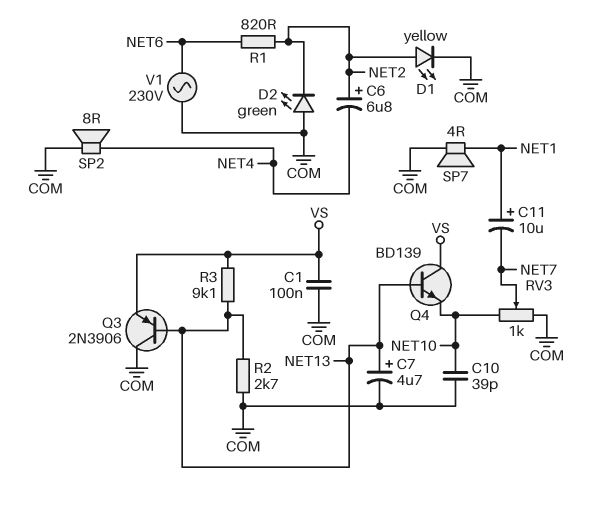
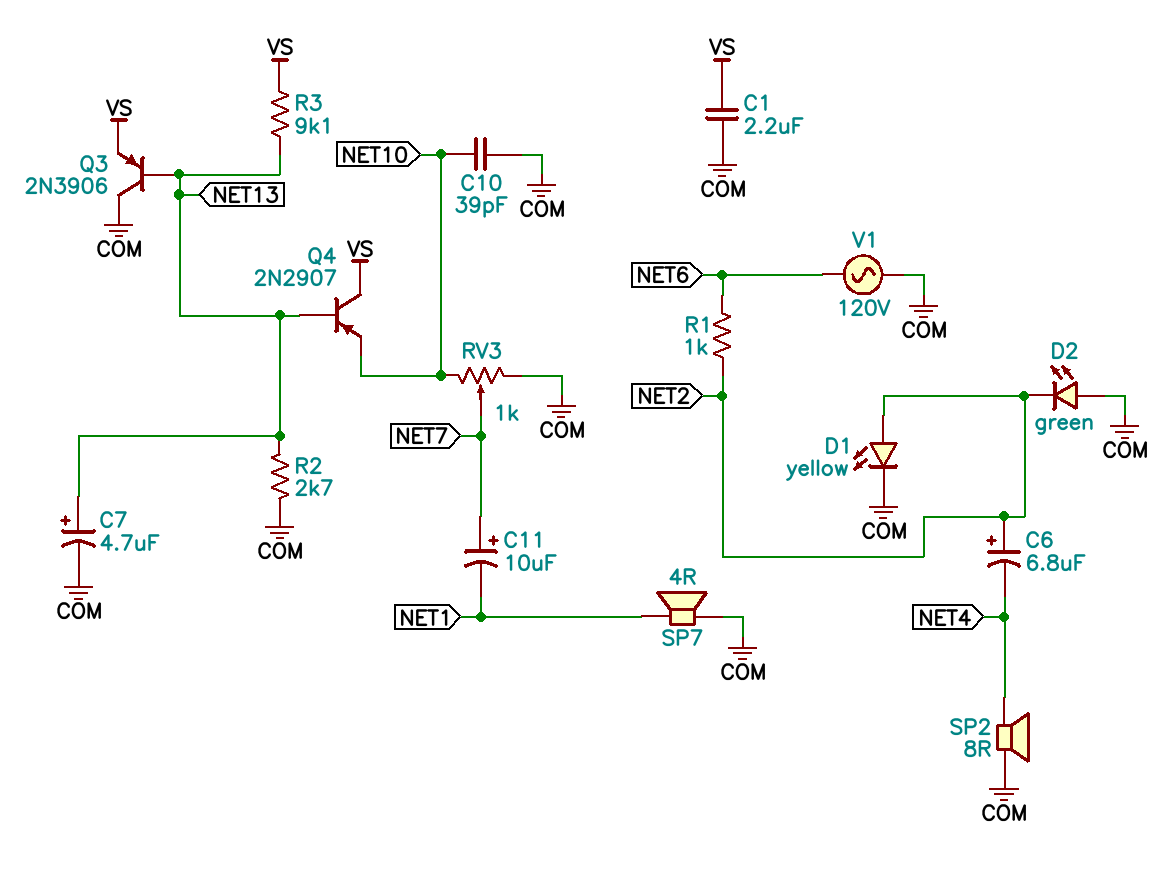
C1: 100nF (COM, VS) -> 2.2uF (COM, VS)
C11: 10uF (plus NET1, minus NET7) -> 10uF (plus NET7, minus NET1)
Q4: NPN BD139 (B NET13, C VS, E NET10) -> PNP 2N2907 (B NET13, C VS, E NET10)
R1: 820 (NET2, NET6) -> 1k (NET2, NET6)
V1: AC 230V (COM, NET6) -> AC 120V (COM, NET6)

